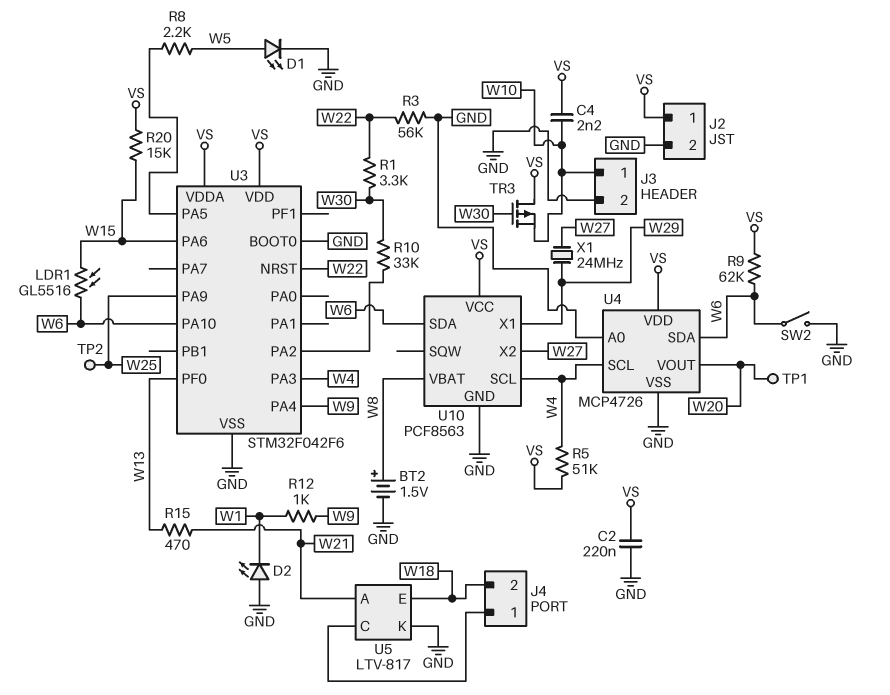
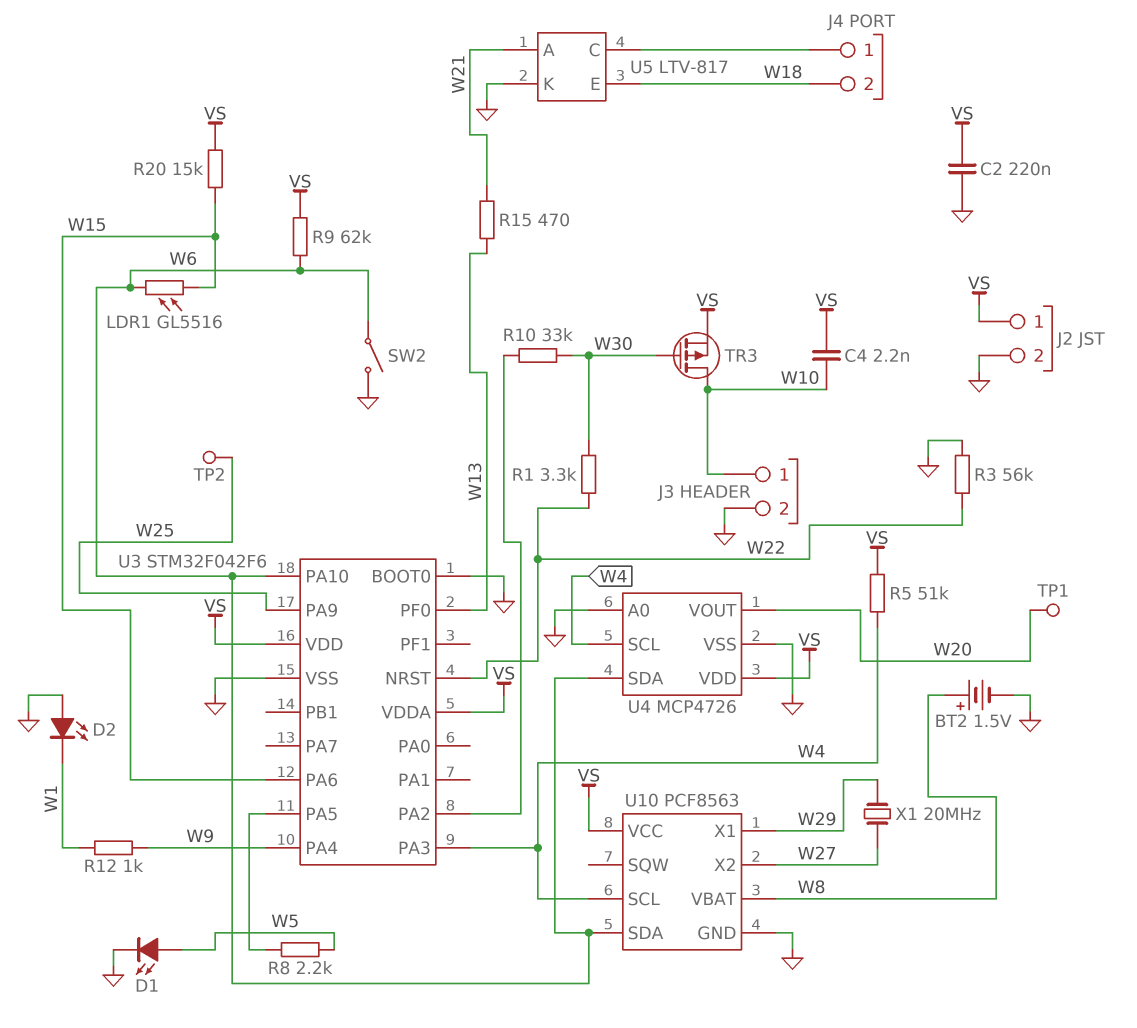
TR3: PMOS (G W30, D VS, S W10) -> PMOS (G W30, D W10, S VS)
X1: 24MHz (W27, W29) -> 20MHz (W27, W29)

